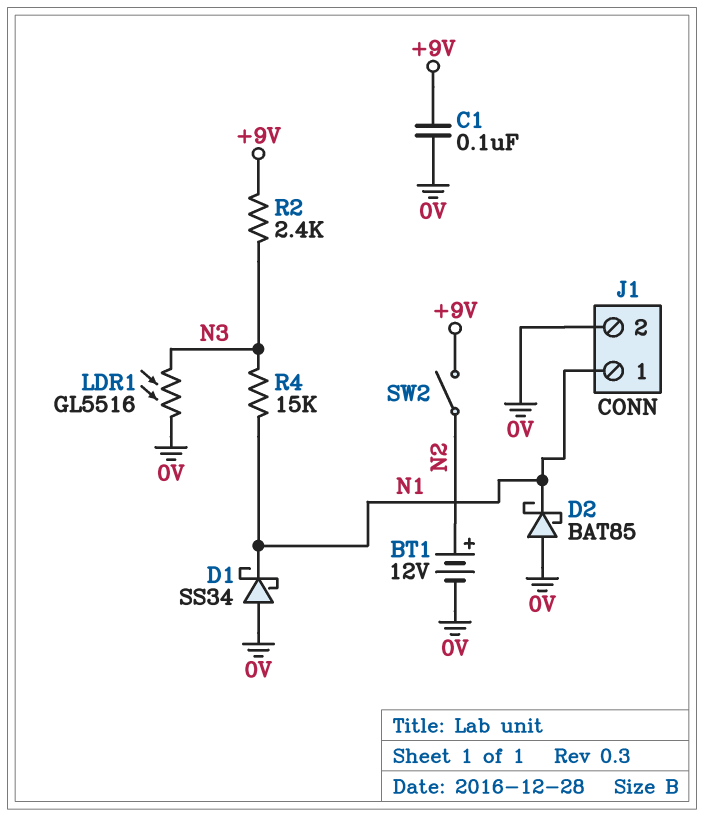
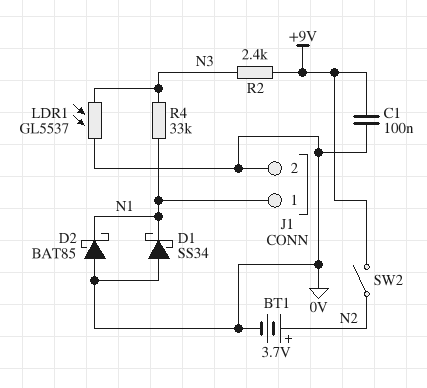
BT1: 12V (plus N2, minus 0V) -> 3.7V (plus N2, minus 0V)
LDR1: GL5516 (0V, N3) -> GL5537 (0V, N3)
R4: 15k (N1, N3) -> 33k (N1, N3)

